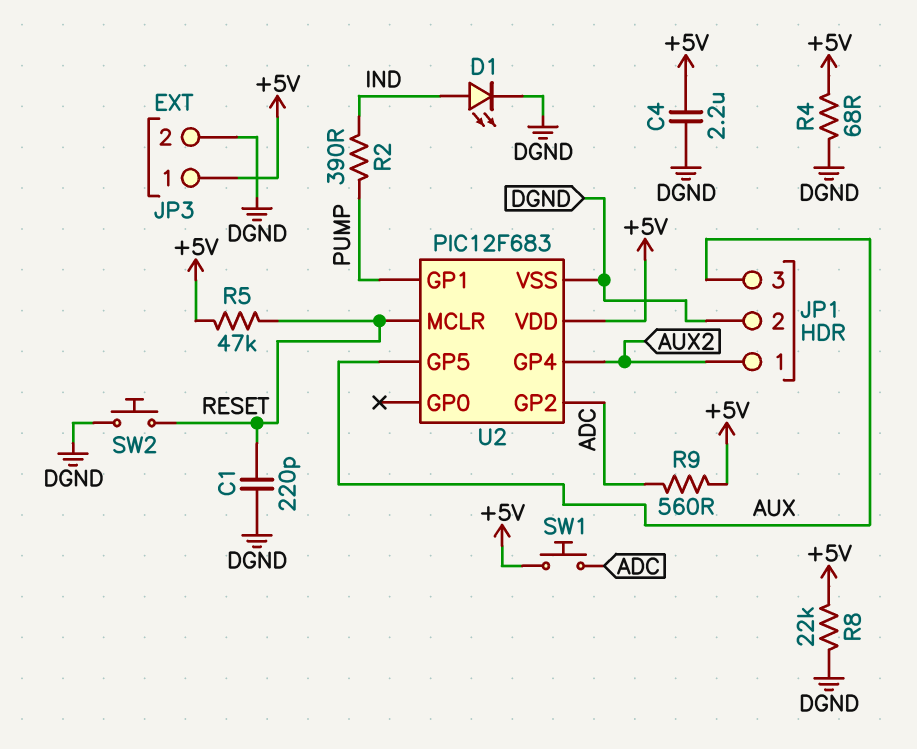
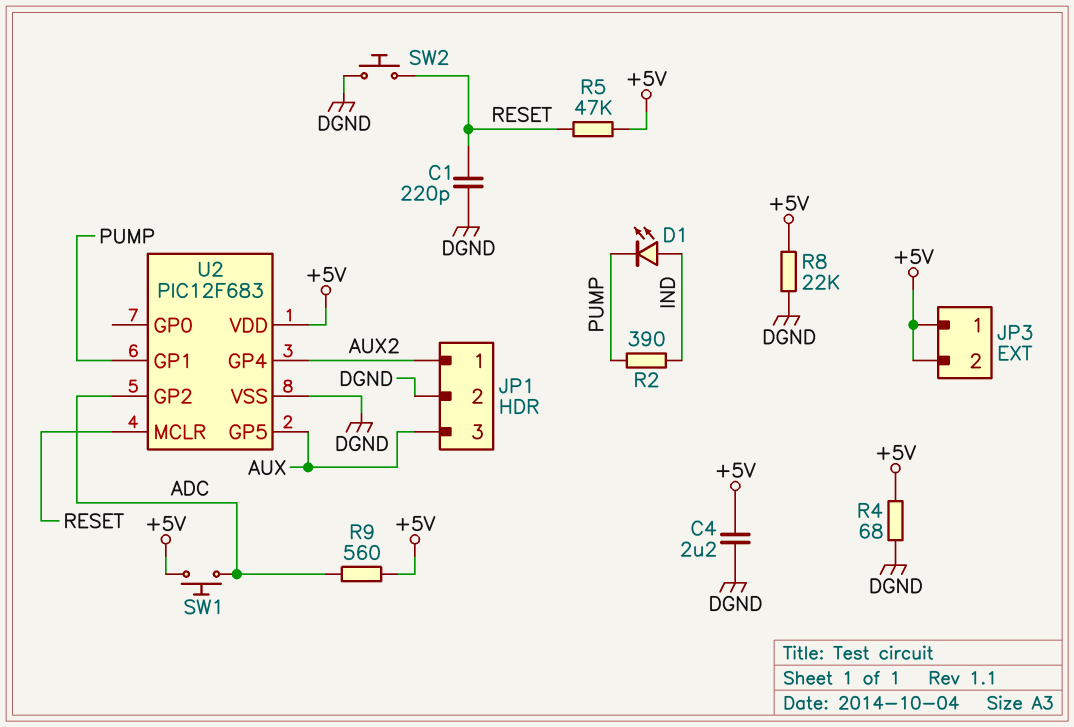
D1: LED (A IND, K DGND) -> LED (A IND, K PUMP)
JP3 pin 2: DGND -> +5V

